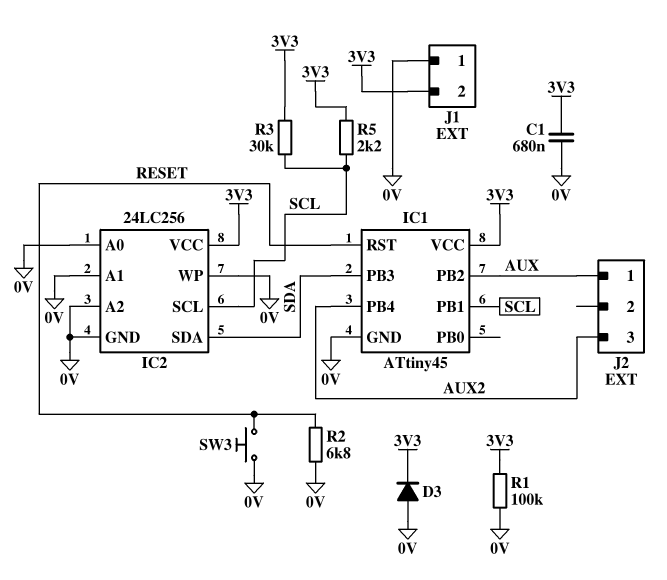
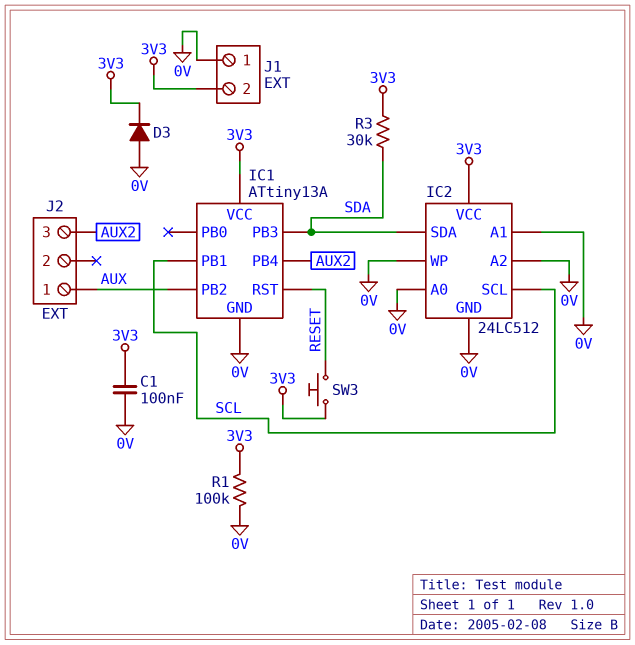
C1: 680nF (0V, 3V3) -> 100nF (0V, 3V3)
IC1: ATtiny45 -> ATtiny13A
IC2: 24LC256 -> 24LC512
R2: 6.8k (0V, RESET) -> none
R3: 30k (3V3, SCL) -> 30k (3V3, SDA)
R5: 2.2k (3V3, SCL) -> none
SW3: button (0V, RESET) -> button (3V3, RESET)

